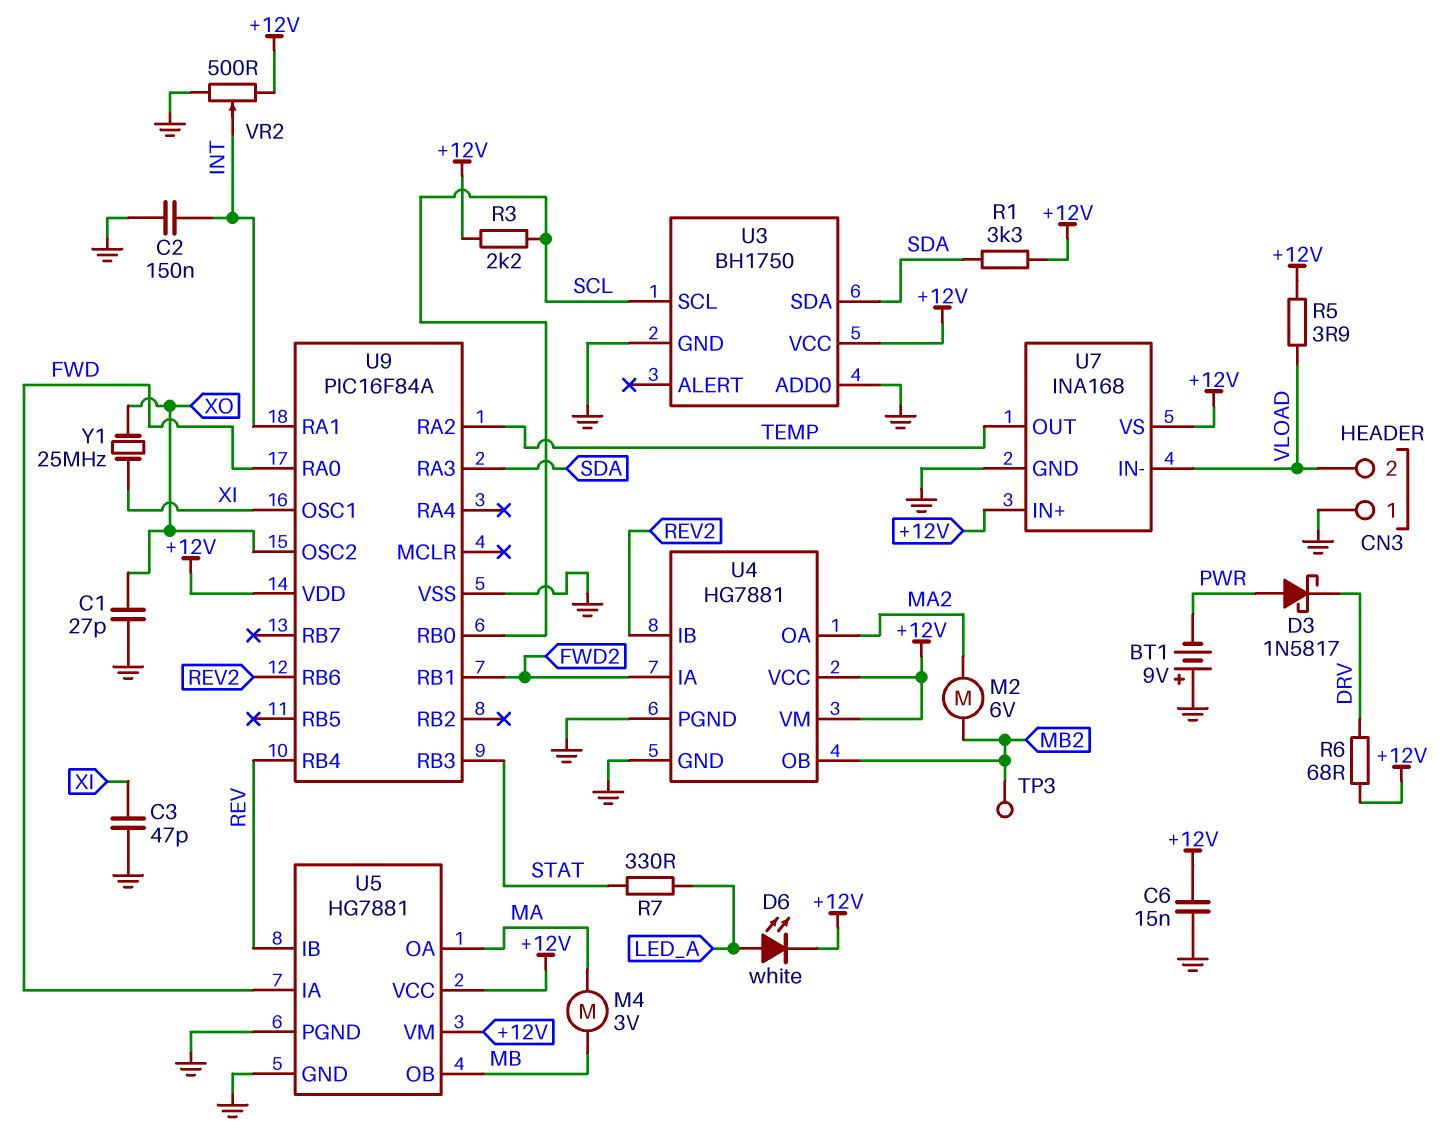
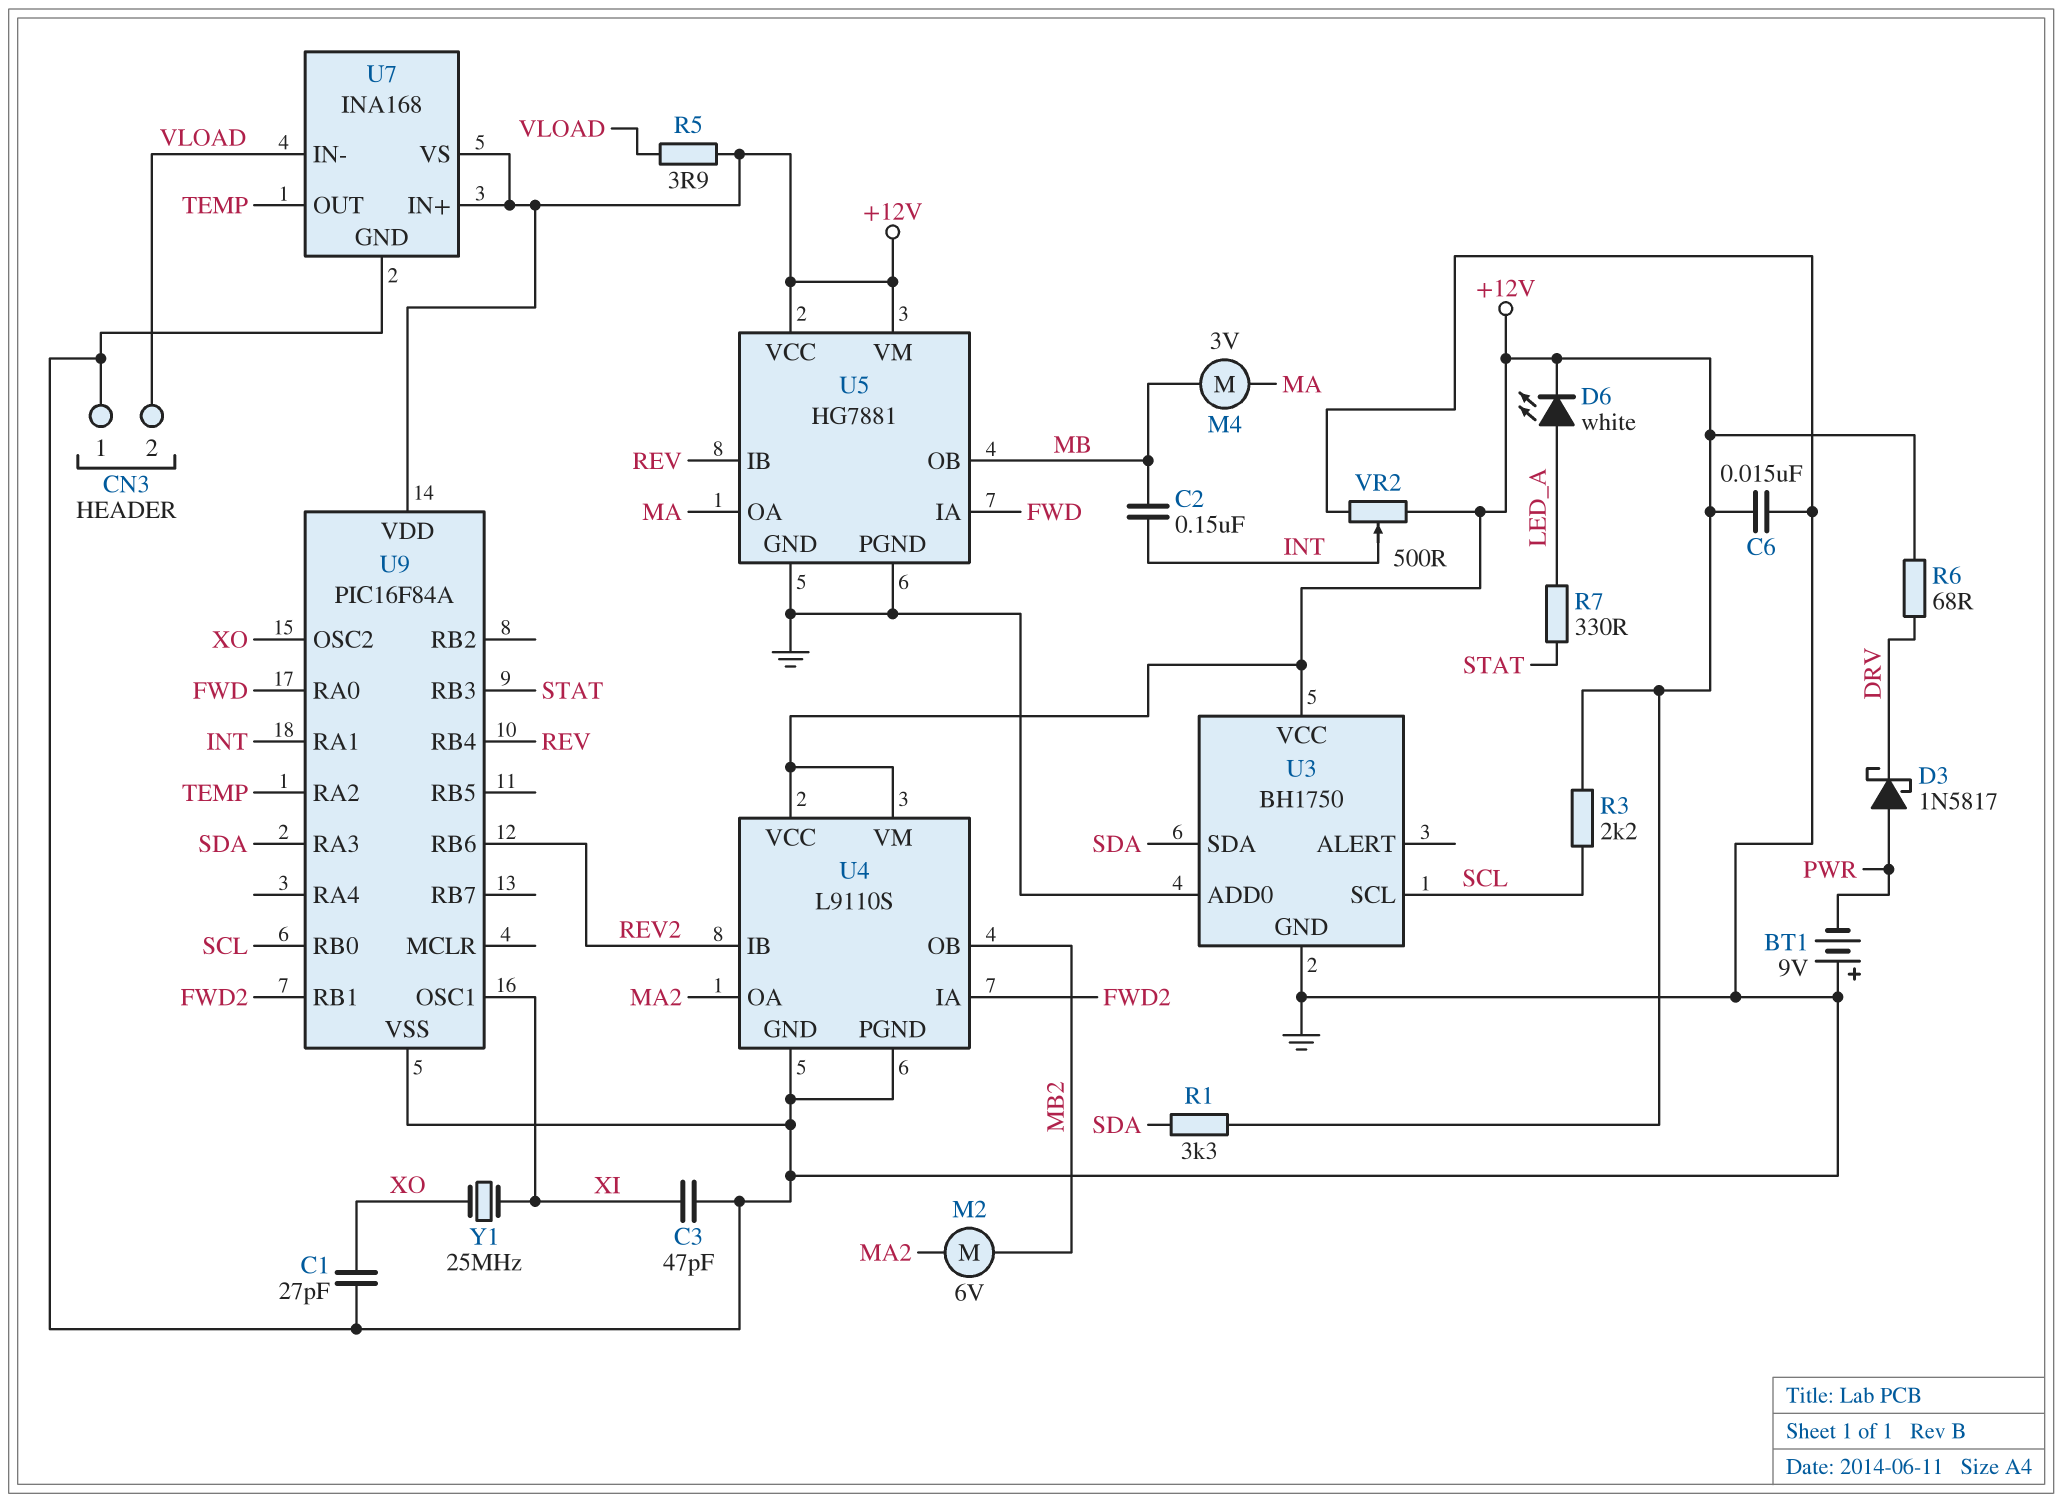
C2: 150nF (GND, INT) -> 150nF (INT, MB)
TP3: test point (MB2) -> none
U4: HG7881 -> L9110S

